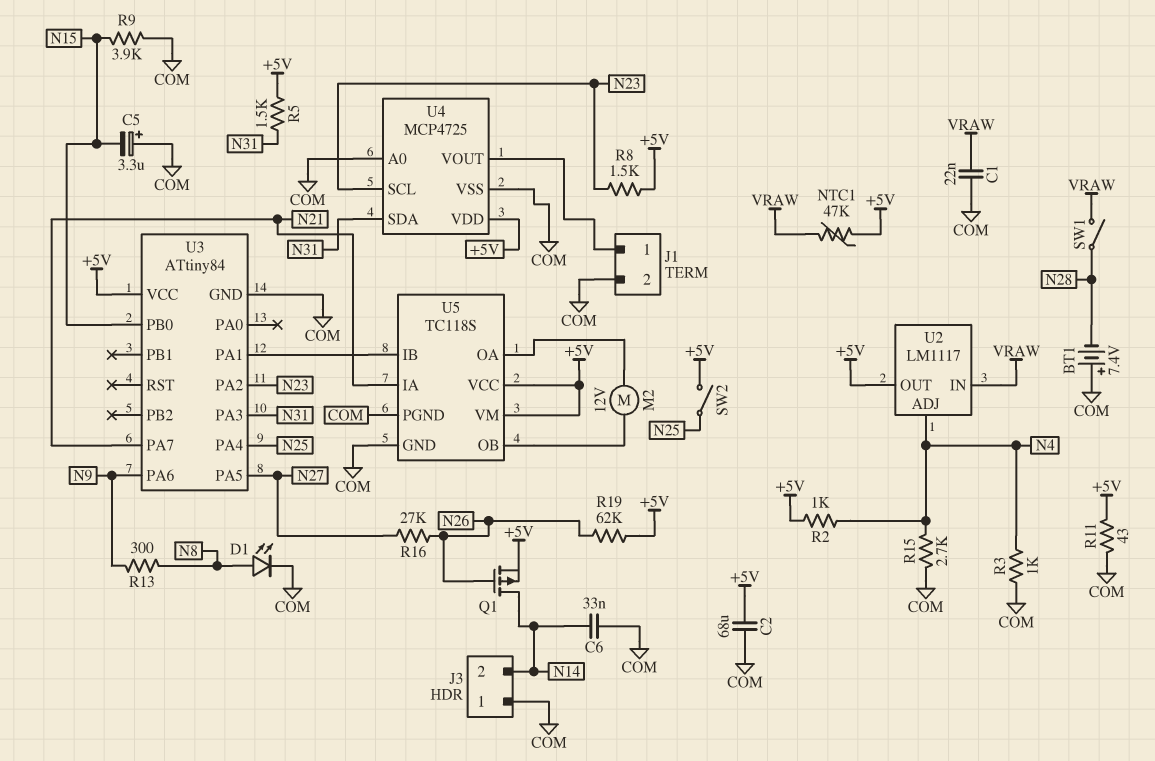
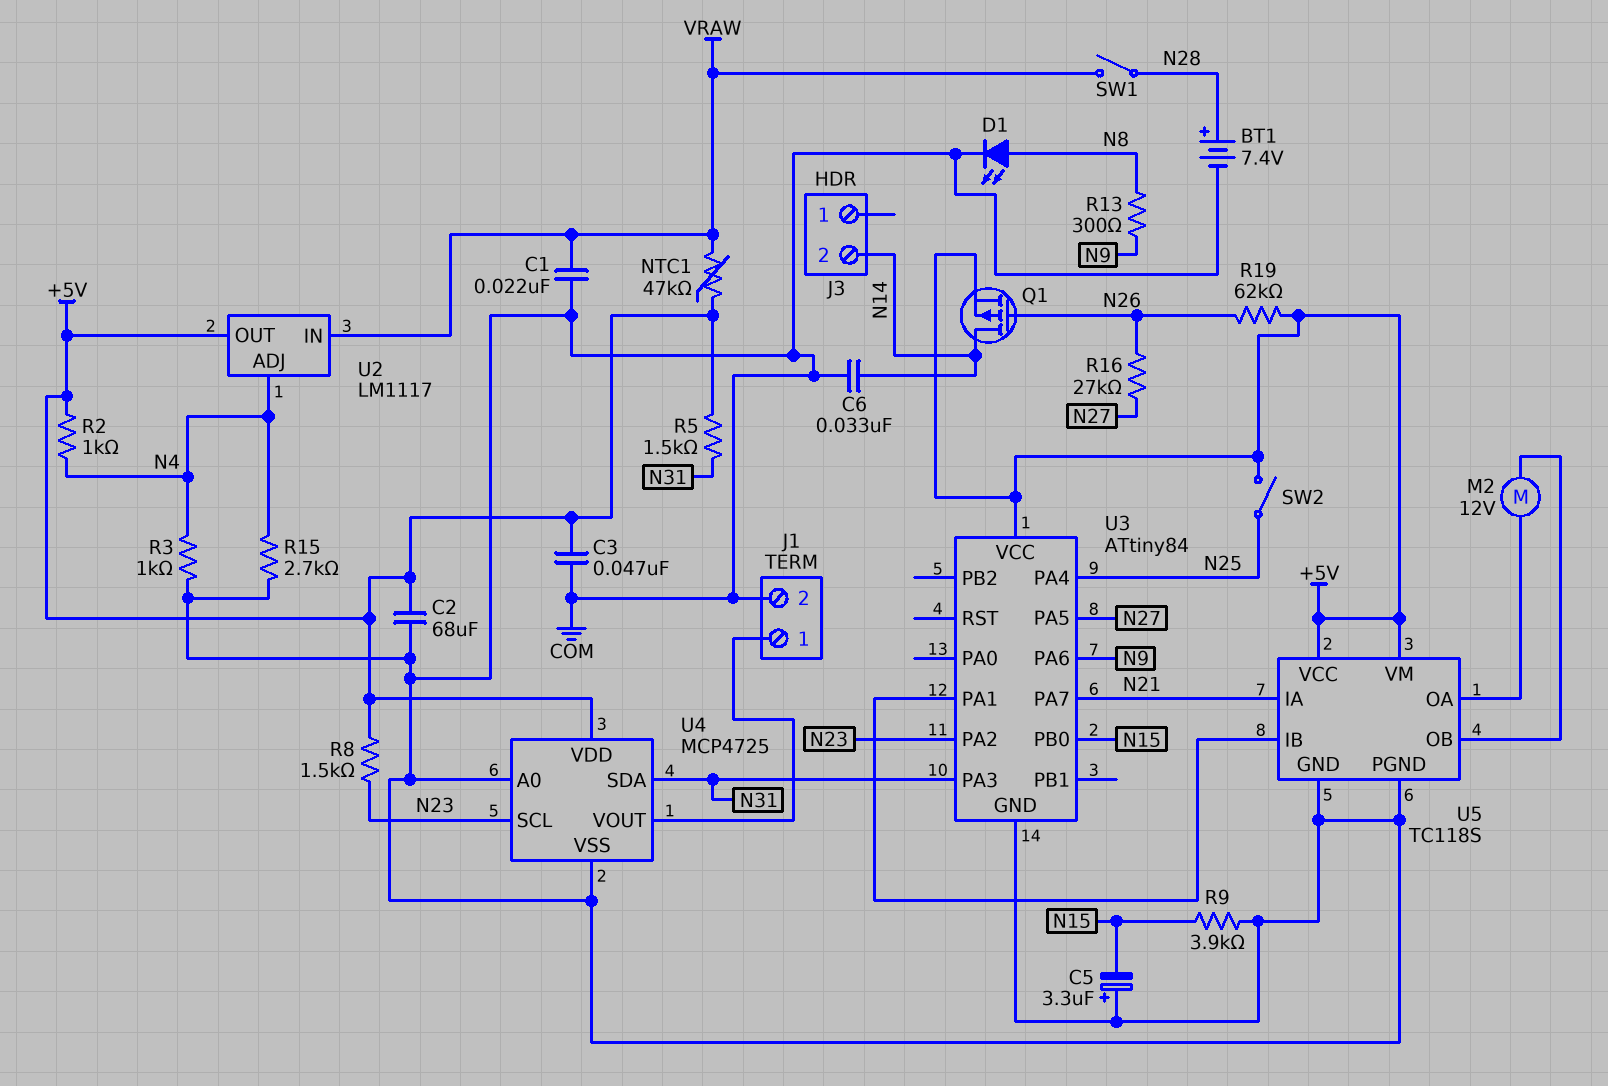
BT1: 7.4V (plus COM, minus N28) -> 7.4V (plus N28, minus COM)
C3: none -> 47nF (+5V, COM)
J3 pin 1: COM -> none
R11: 43 (+5V, COM) -> none

